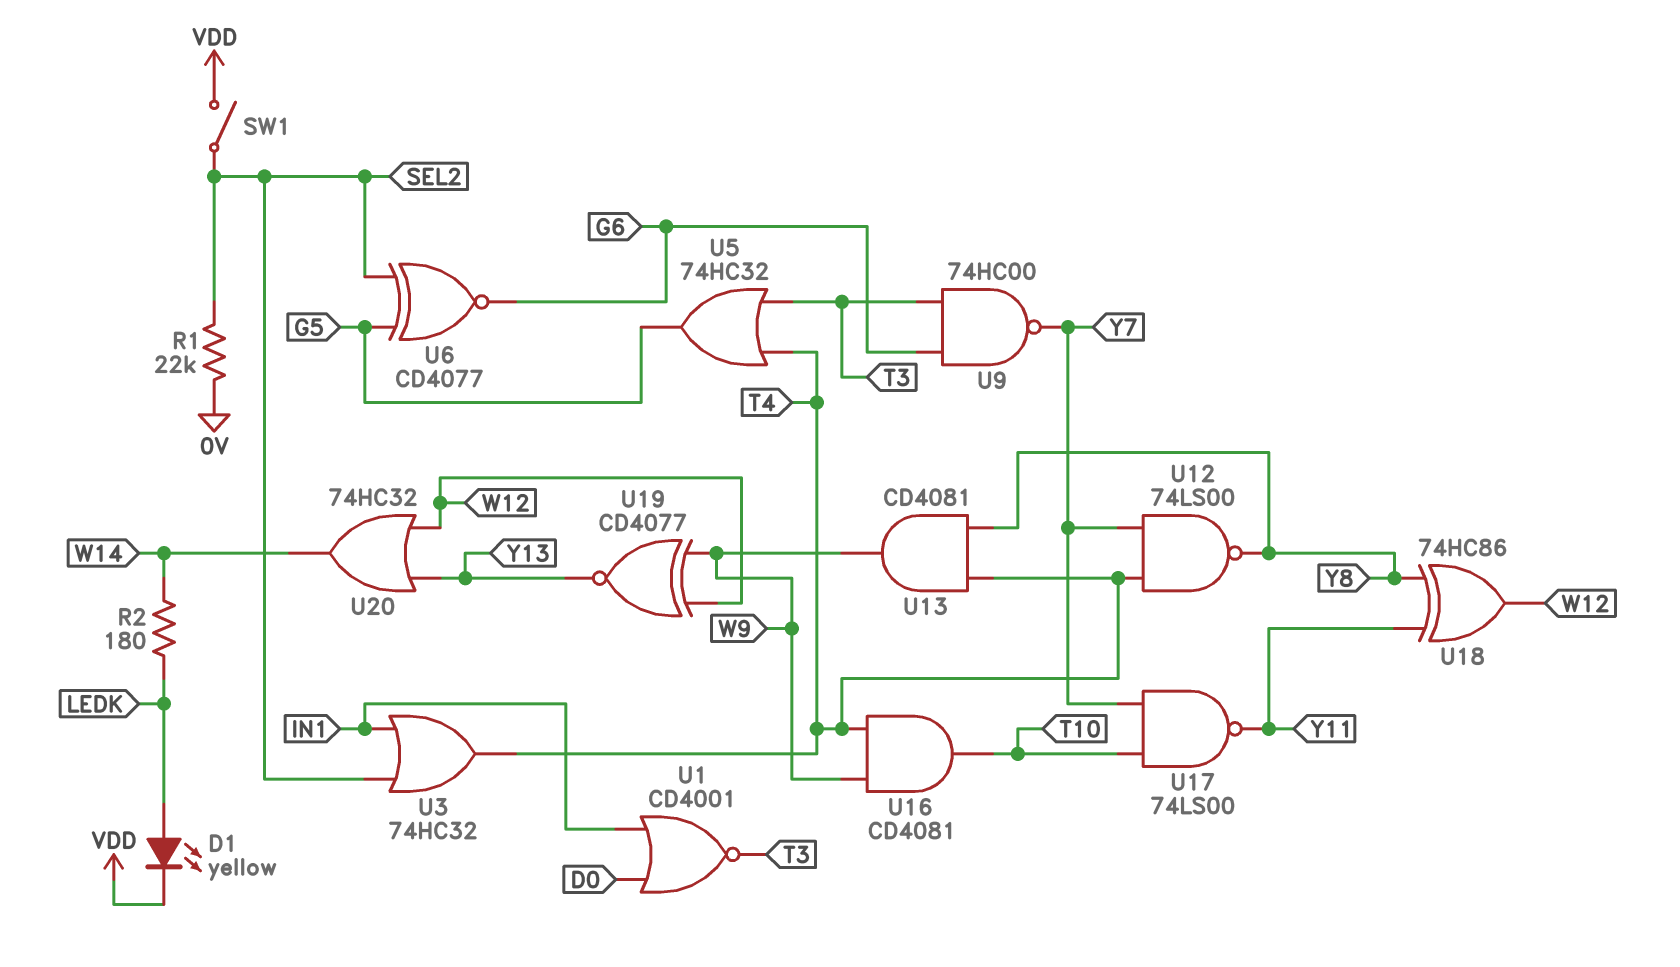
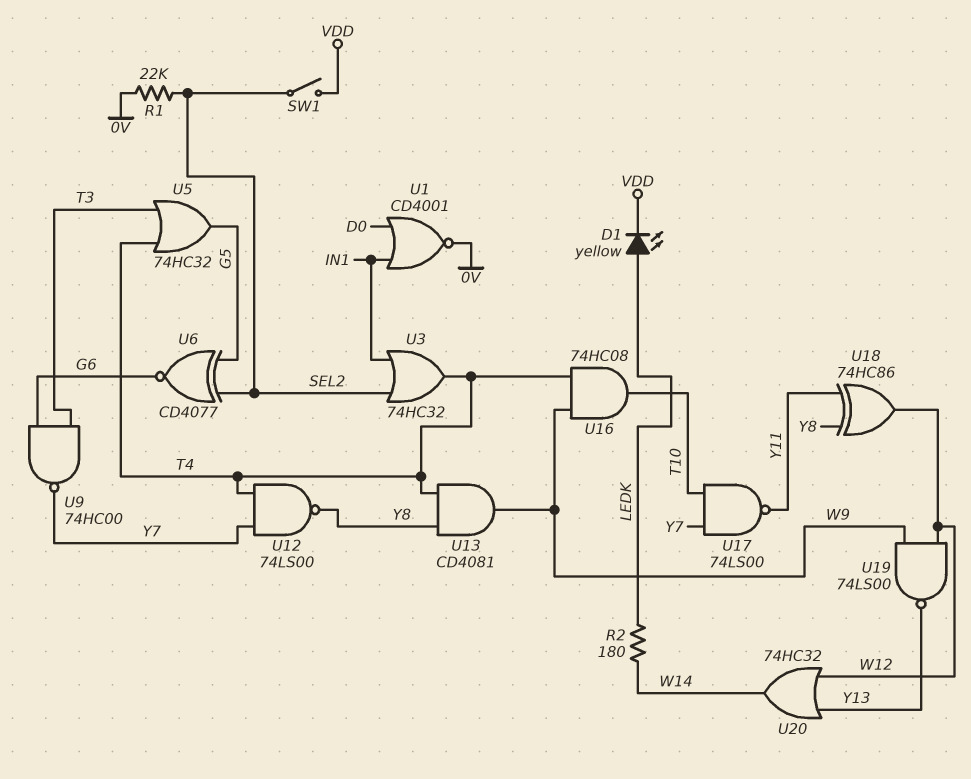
U1: NOR CD4001 (in D0, in IN1, out T3) -> NOR CD4001 (in D0, in IN1, out 0V)
U16: AND CD4081 (in T4, in W9, out T10) -> AND 74HC08 (in T4, in W9, out T10)
U19: XNOR CD4077 (in W9, in W12, out Y13) -> NAND 74LS00 (in W9, in W12, out Y13)

